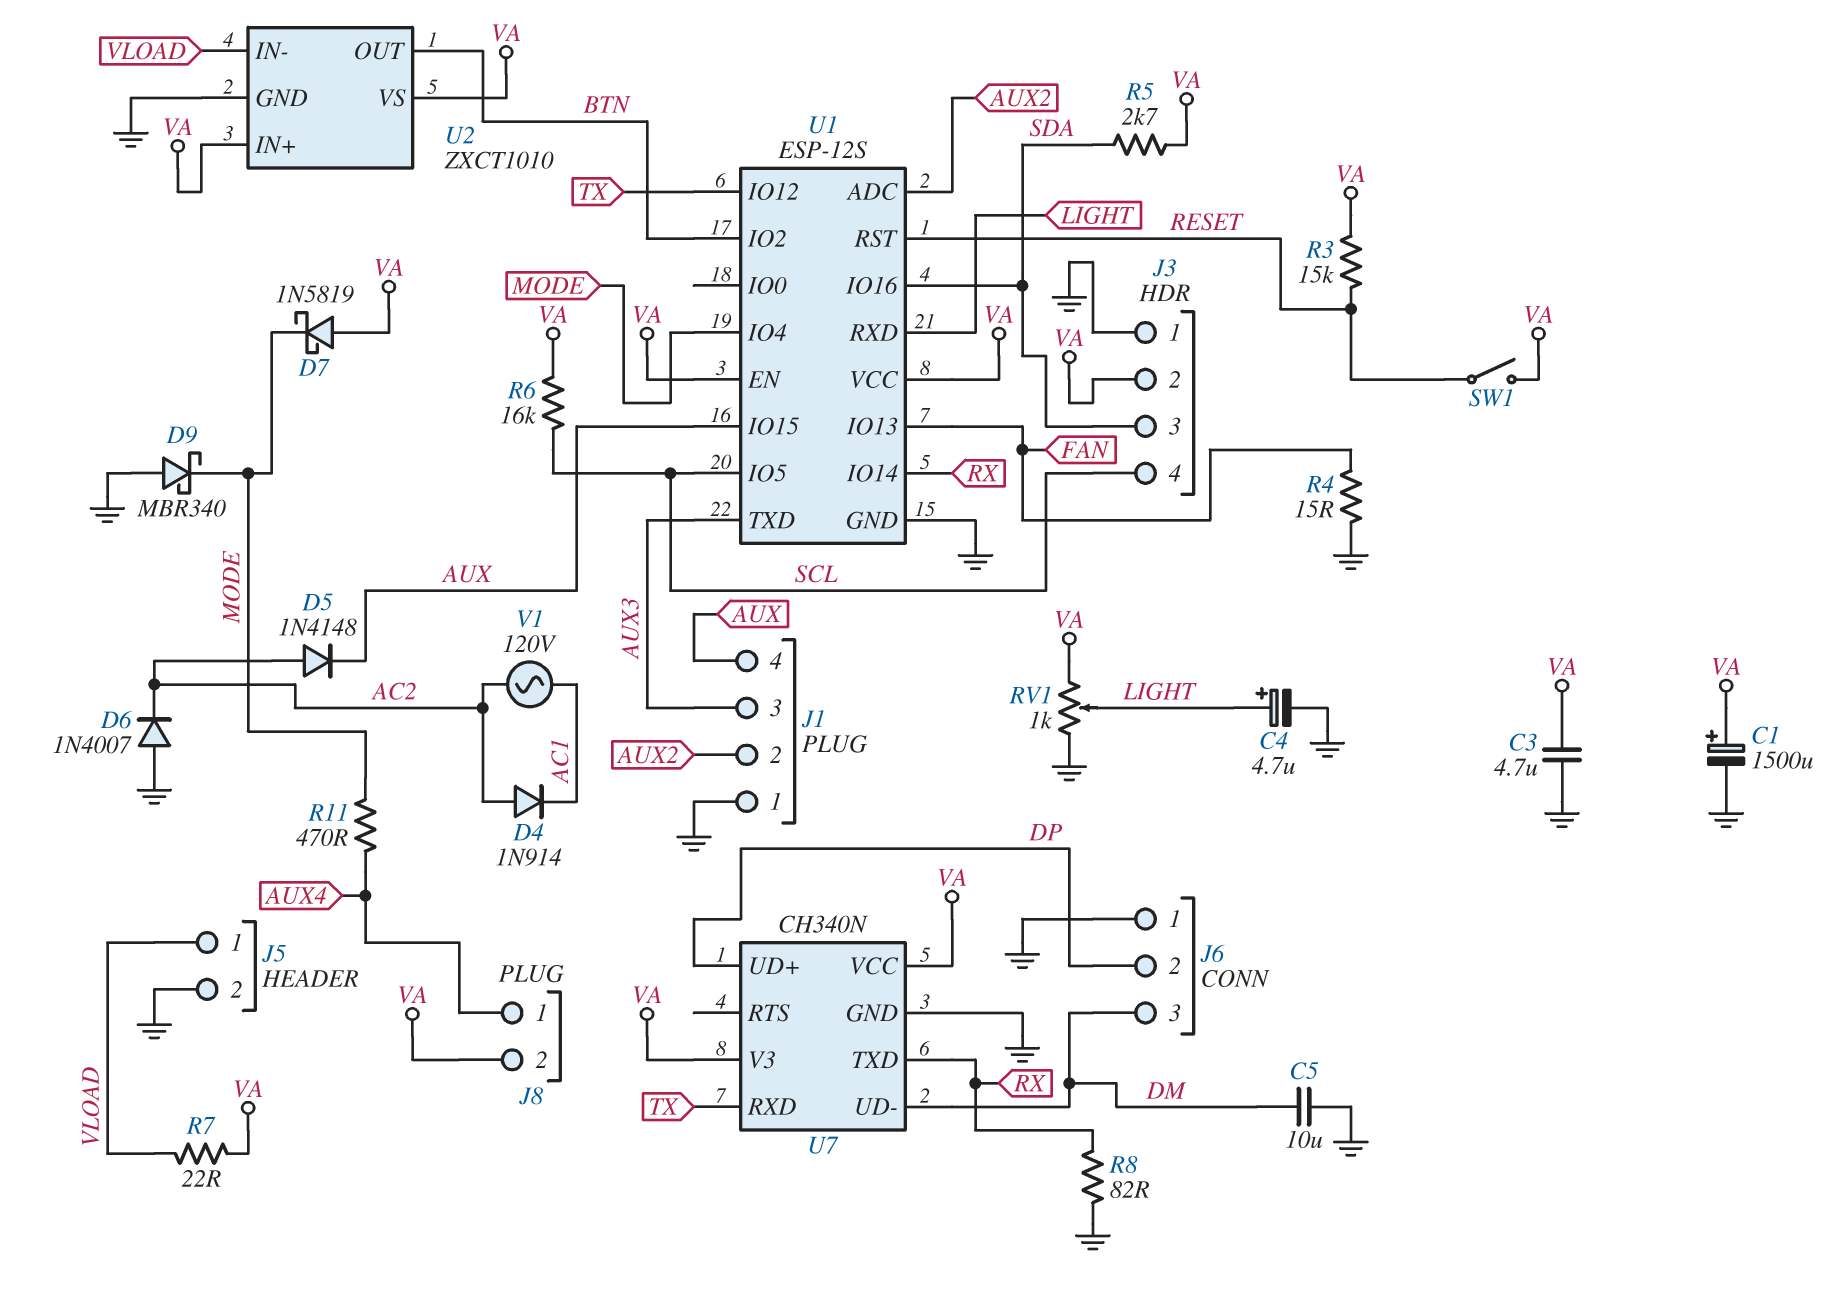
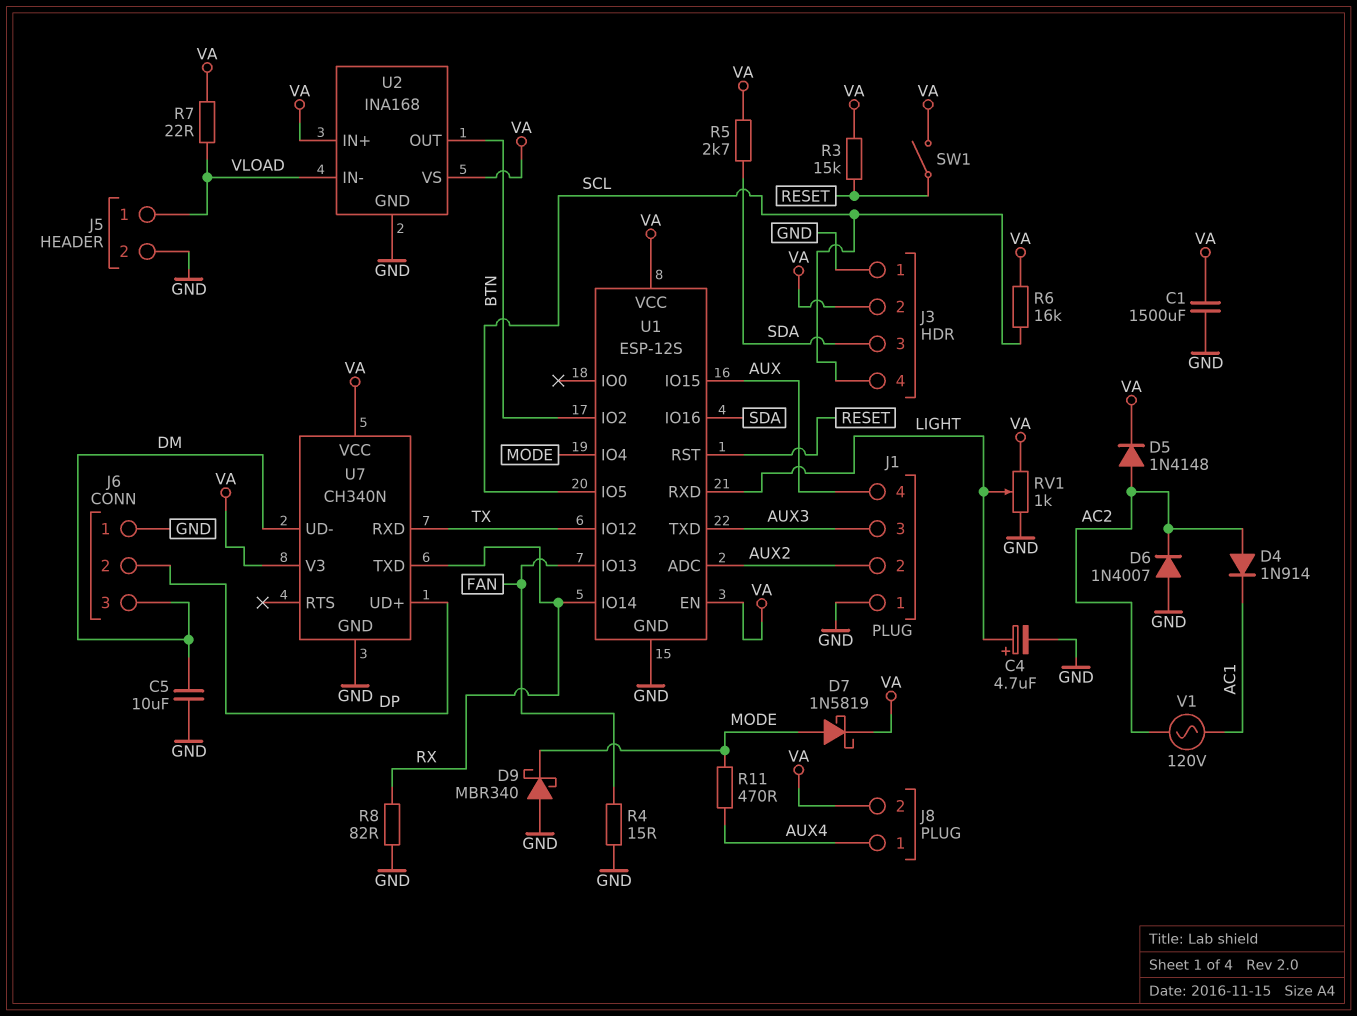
C1: 1500uF (plus VA, minus GND) -> 1500uF (GND, VA)
C3: 4.7uF (GND, VA) -> none
D5: diode 1N4148 (A AC2, K AUX) -> diode 1N4148 (A AC2, K VA)
D7: schottky 1N5819 (A VA, K MODE) -> schottky 1N5819 (A MODE, K VA)
U2: ZXCT1010 -> INA168

